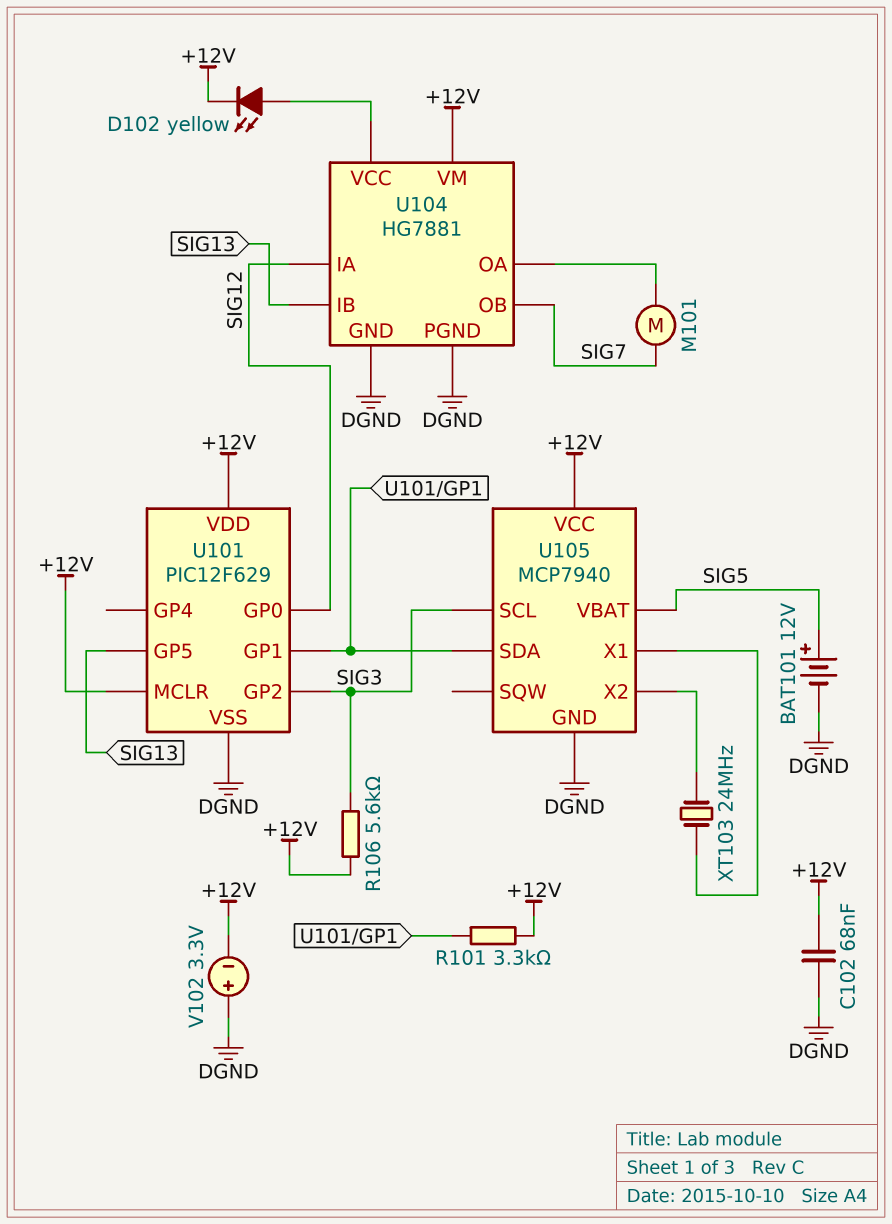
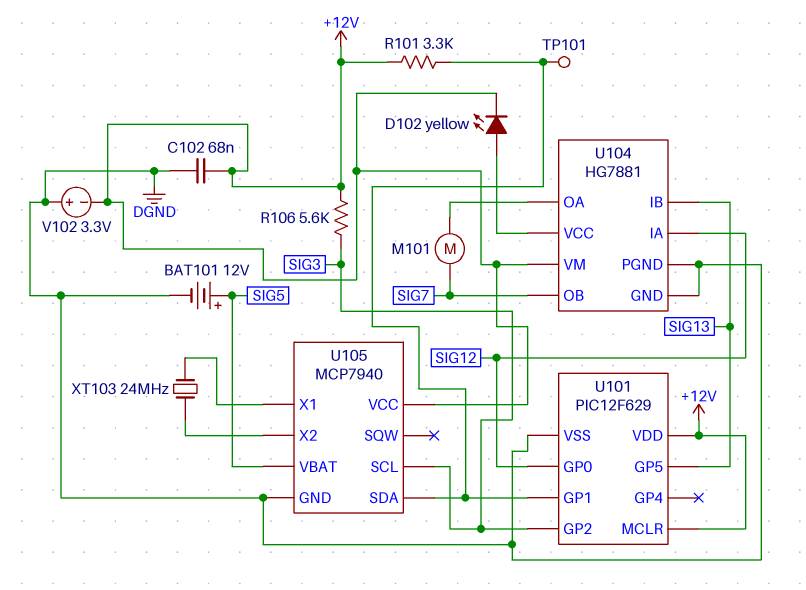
TP101: none -> test point (U101/GP1)

